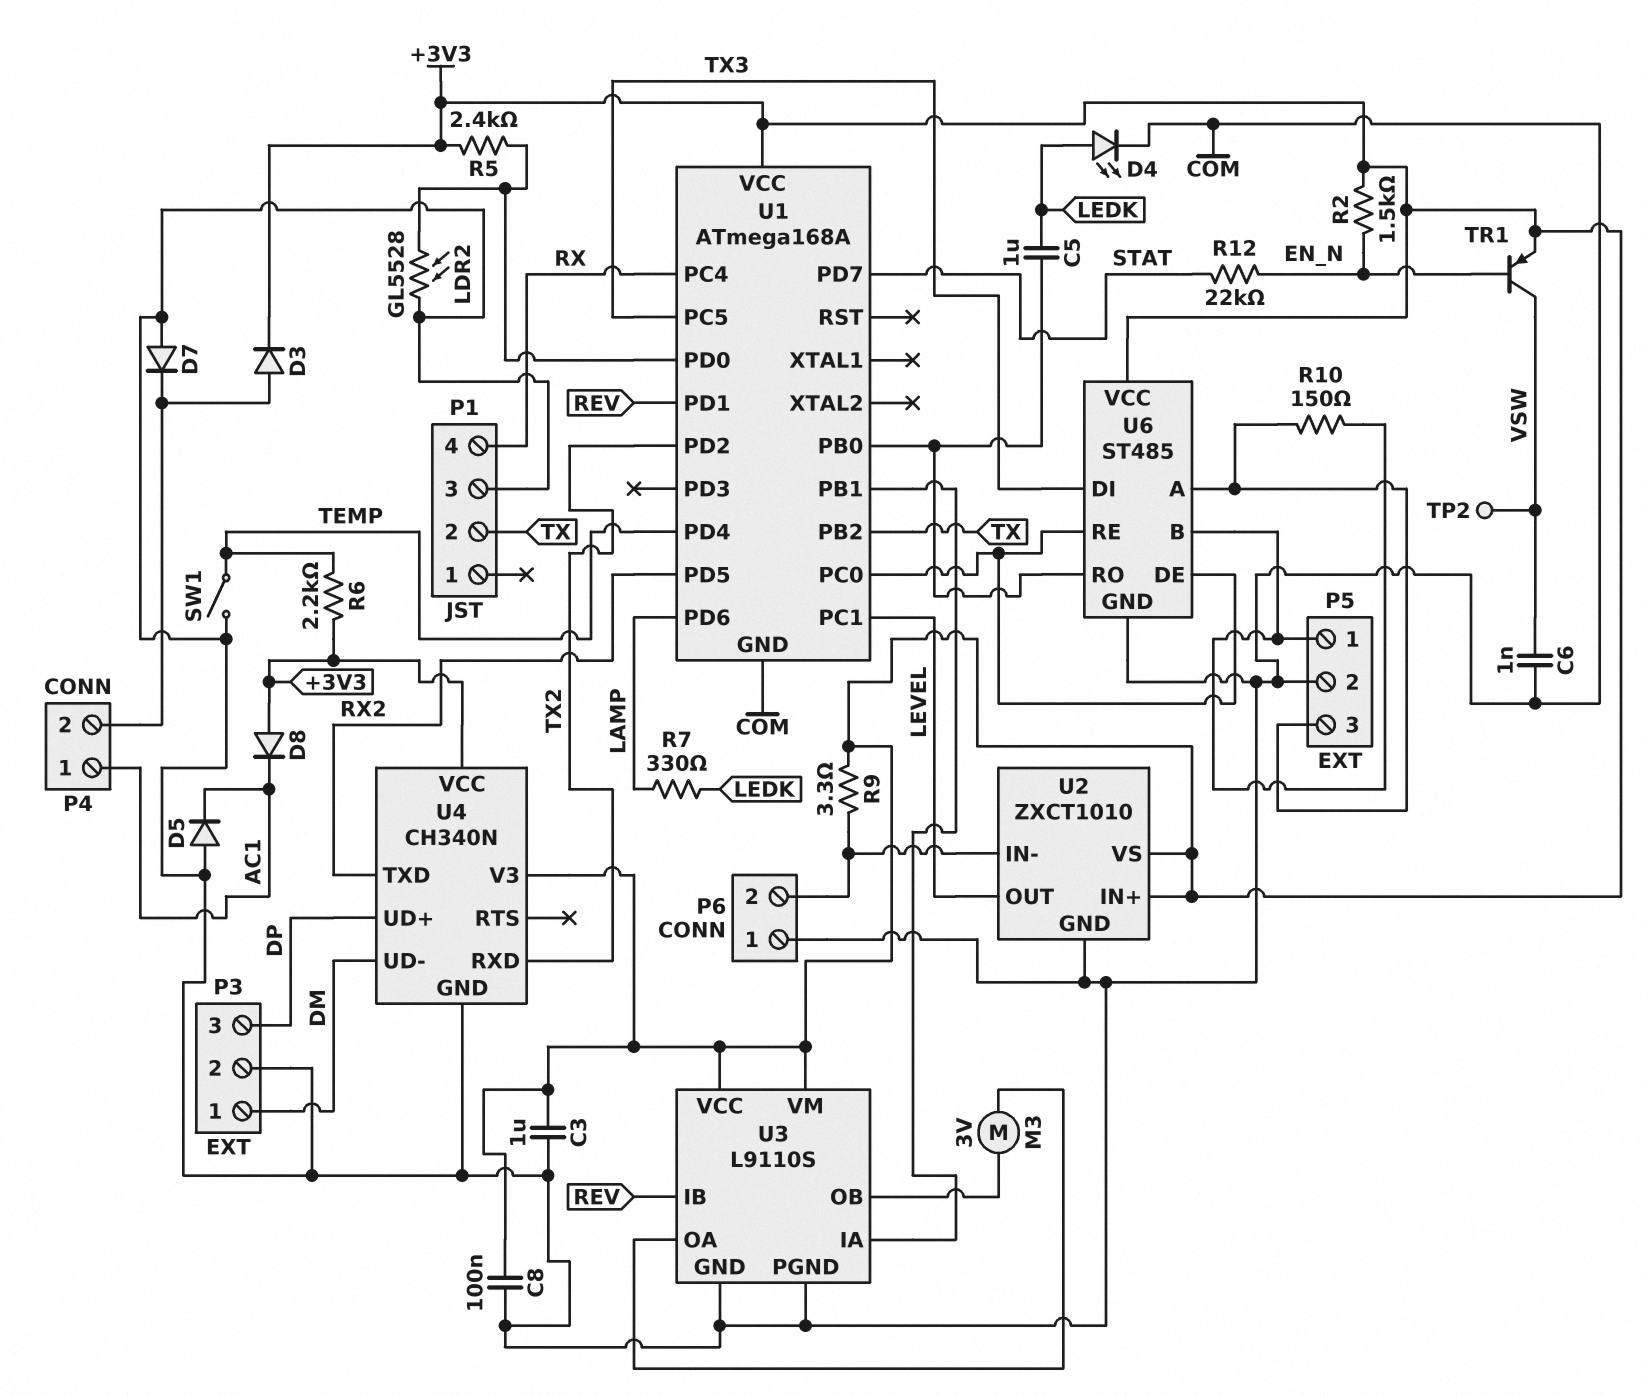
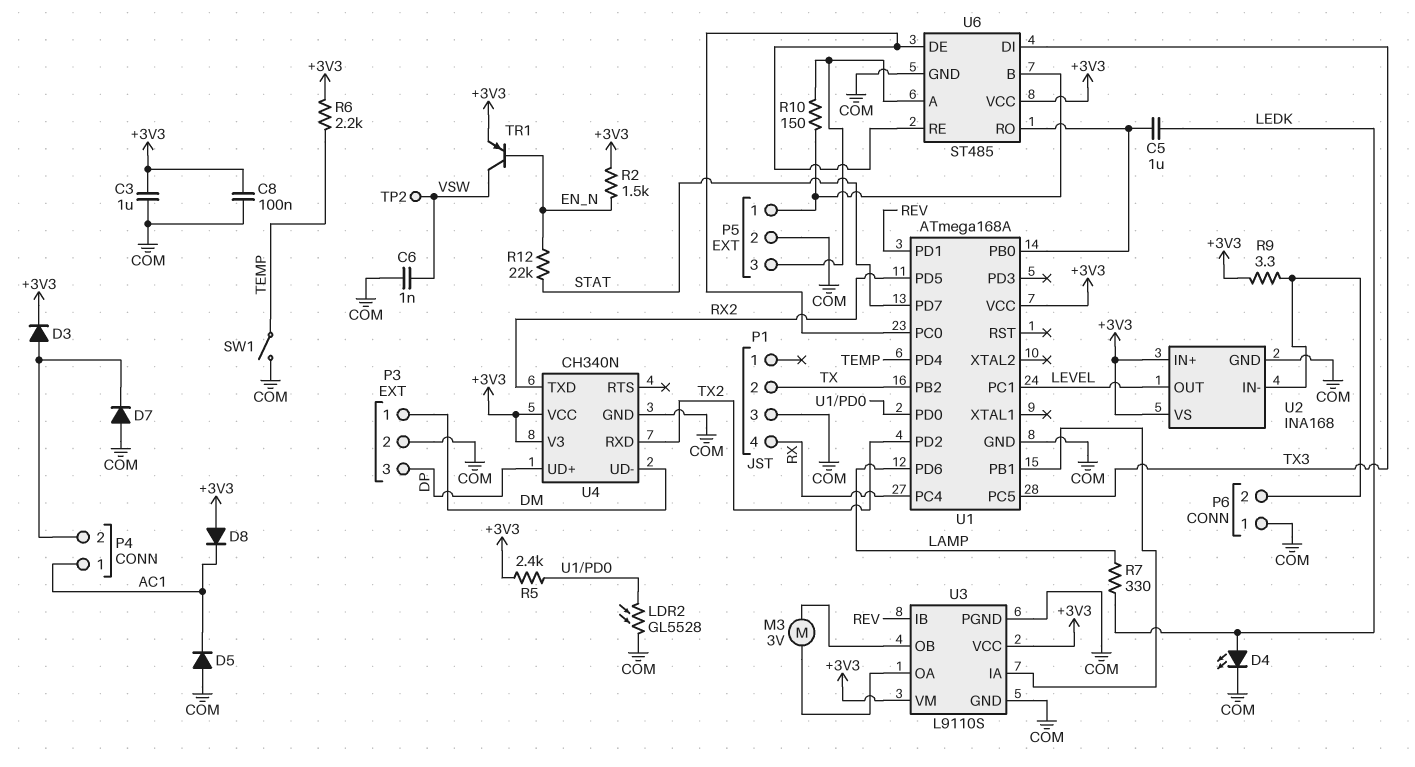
U2: ZXCT1010 -> INA168

